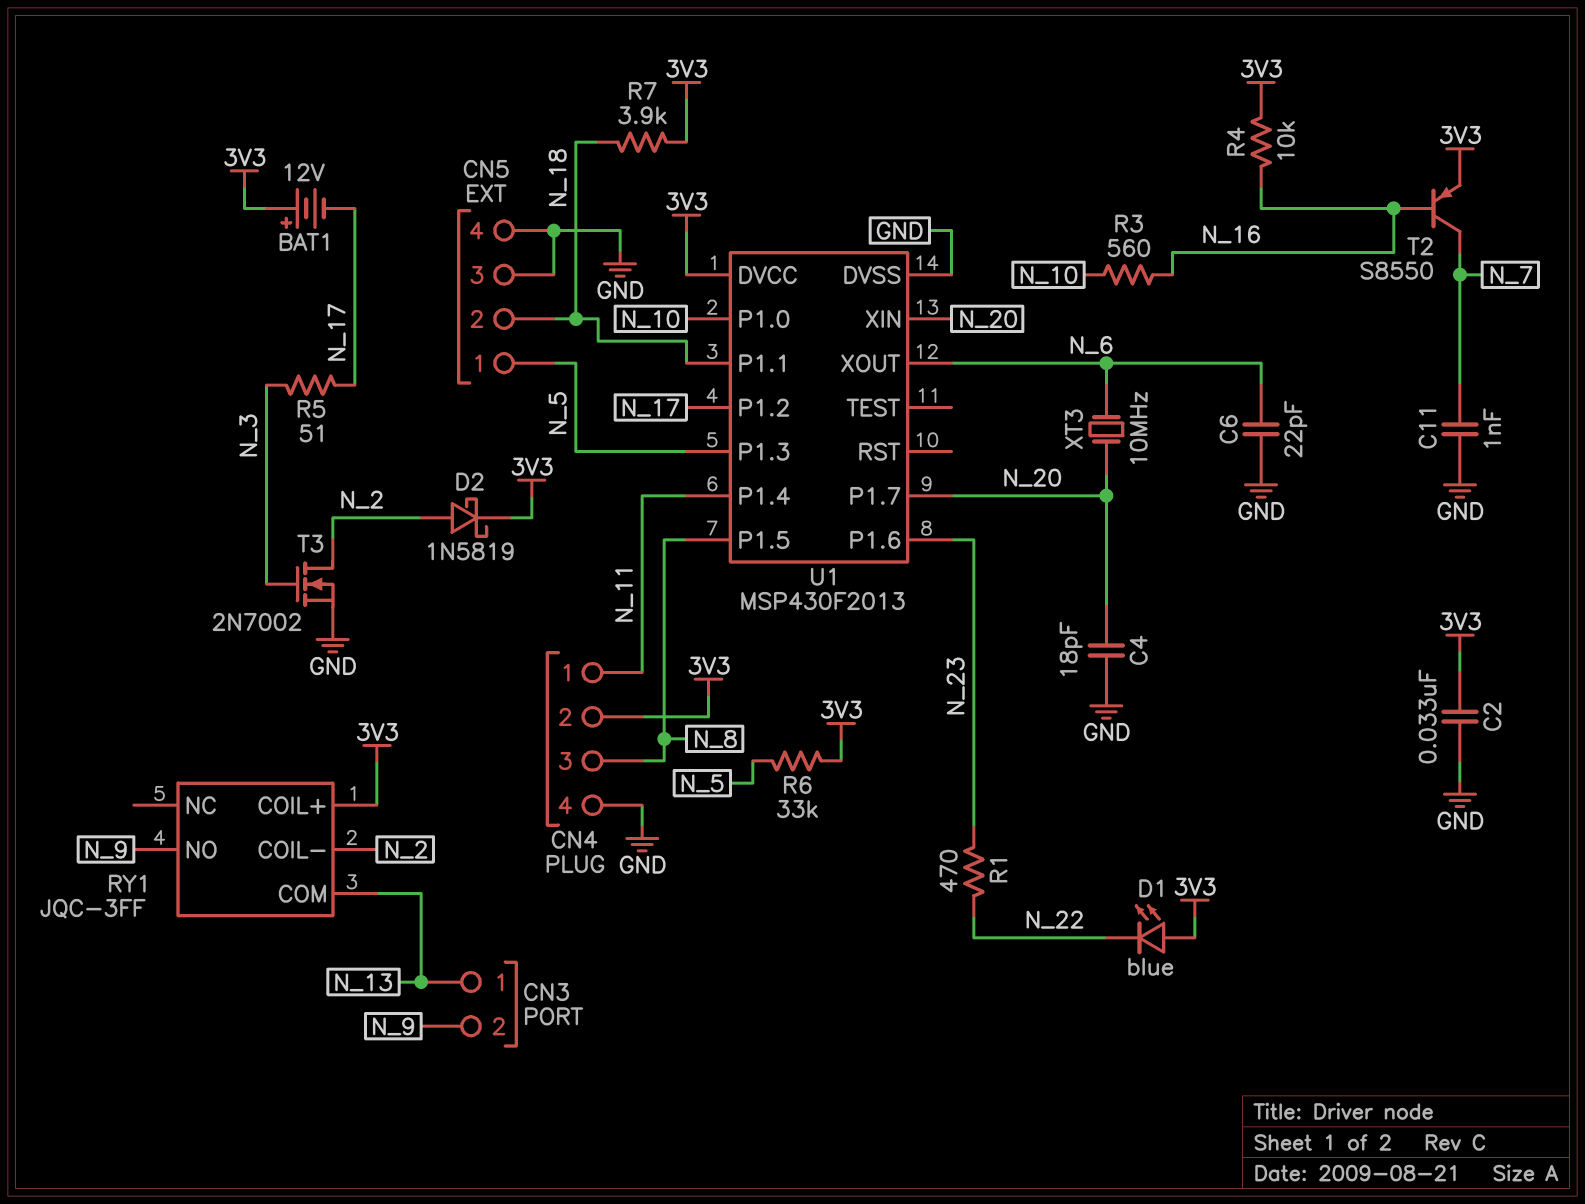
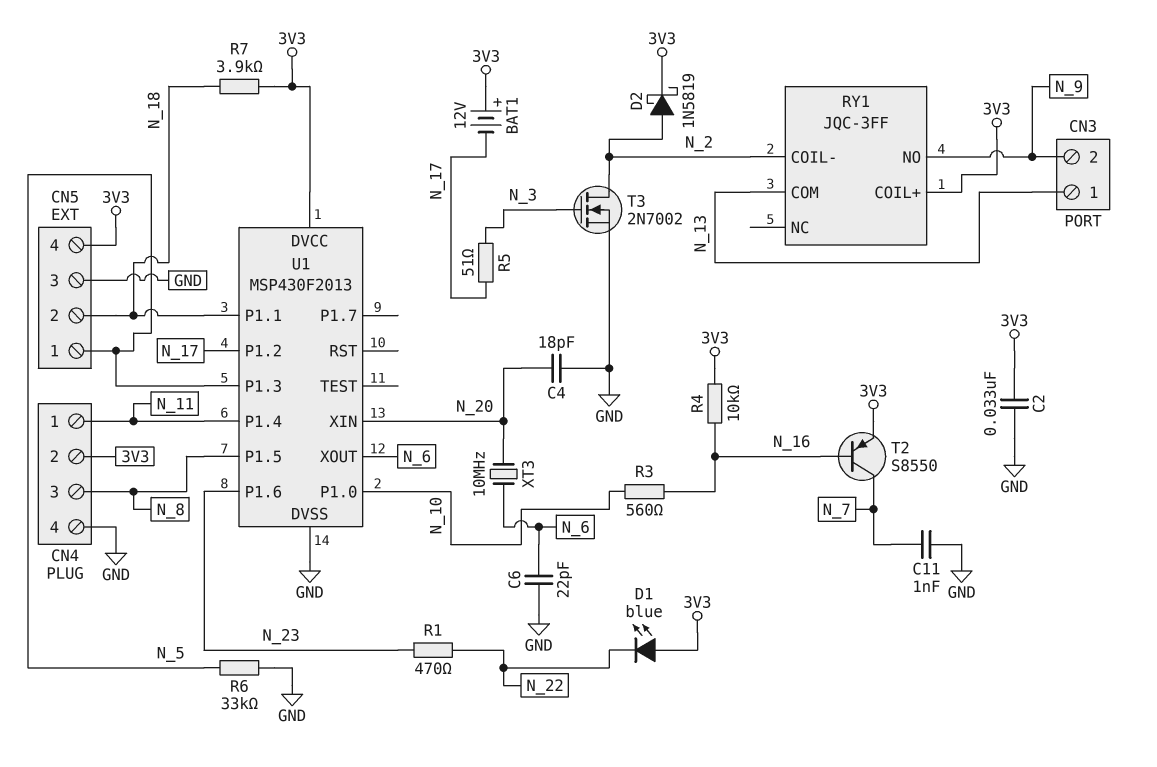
CN5 pin 4: GND -> 3V3
R6: 33k (3V3, N_5) -> 33k (GND, N_5)
U1 pin P1.7: N_20 -> none

